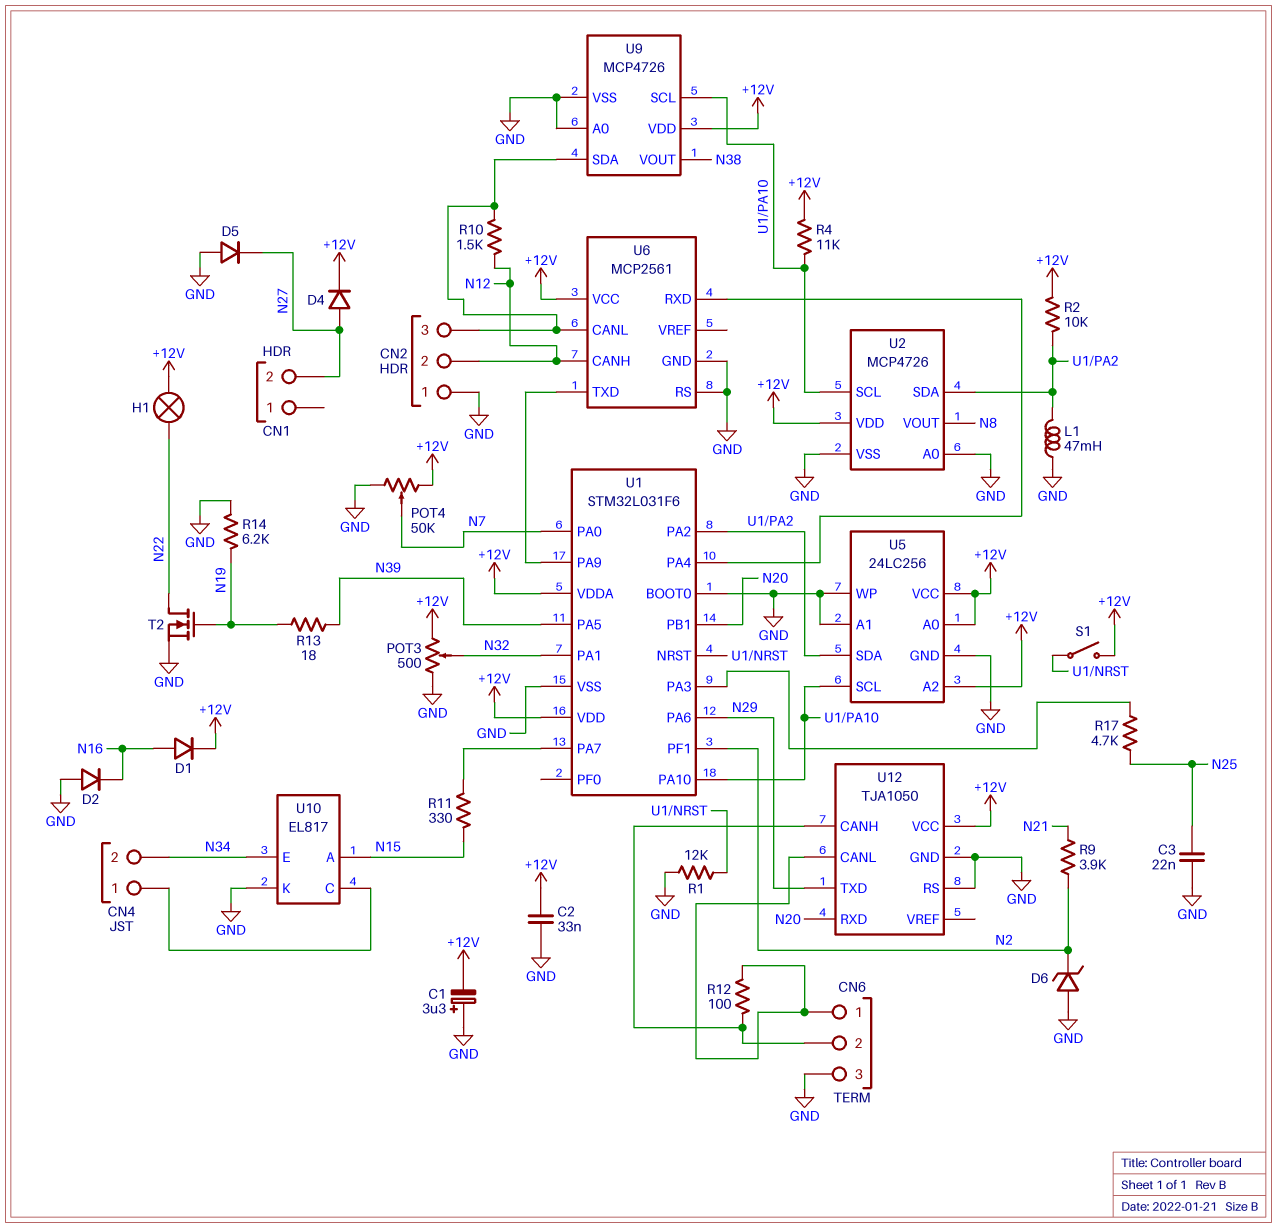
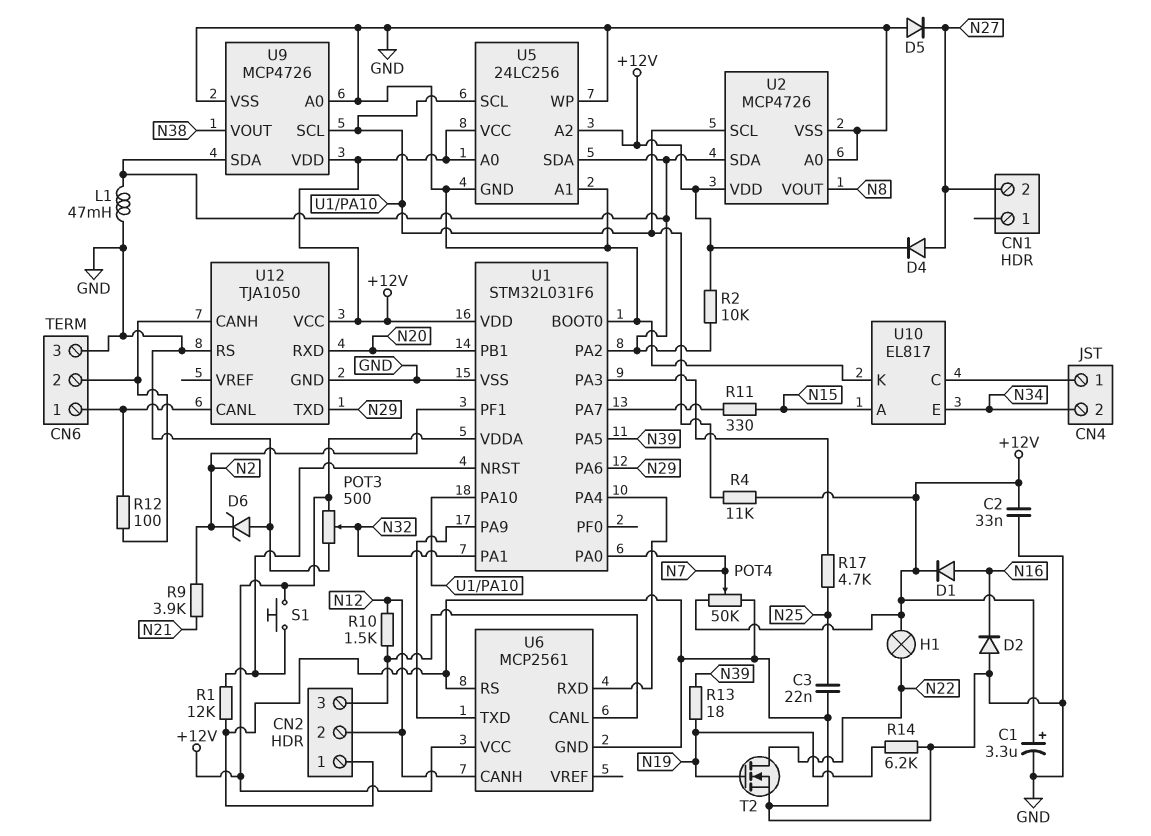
C1: 3.3uF (plus GND, minus +12V) -> 3.3uF (plus +12V, minus GND)
S1: switch (+12V, U1/NRST) -> button (+12V, U1/NRST)
U9 pin SDA: CN2/3 -> U1/PA2

